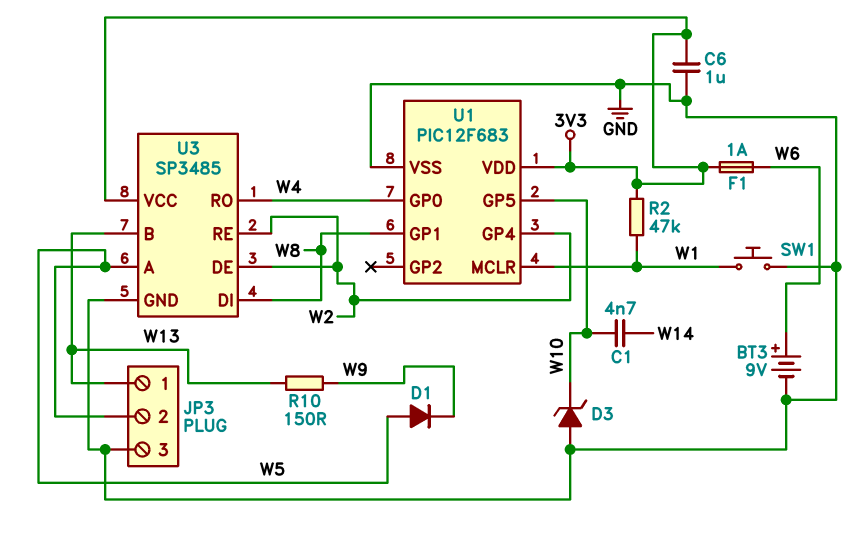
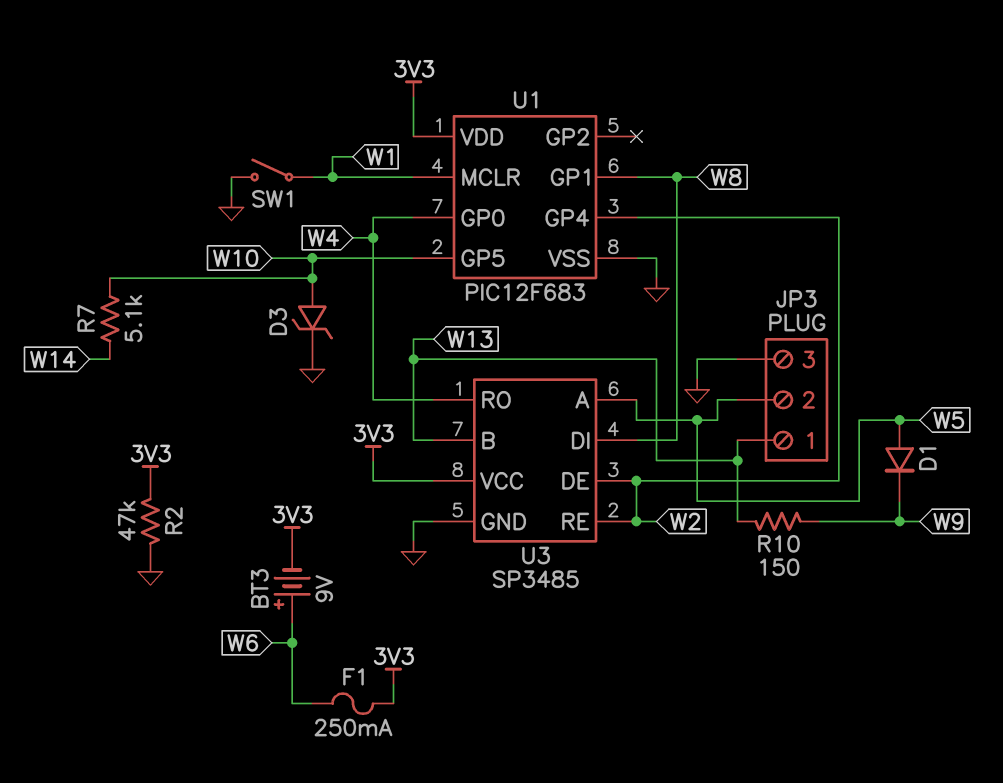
BT3: 9V (plus W6, minus GND) -> 9V (plus W6, minus 3V3)
C1: 4.7nF (W10, W14) -> none
C6: 1uF (3V3, GND) -> none
D3: zener (A GND, K W10) -> zener (A W10, K GND)
F1: 1A (3V3, W6) -> 250mA (3V3, W6)
R2: 47k (3V3, W1) -> 47k (3V3, GND)
R7: none -> 5.1k (W10, W14)
SW1: button (GND, W1) -> switch (GND, W1)

